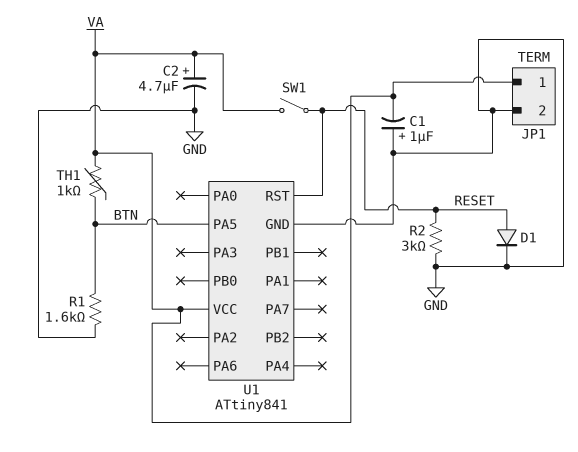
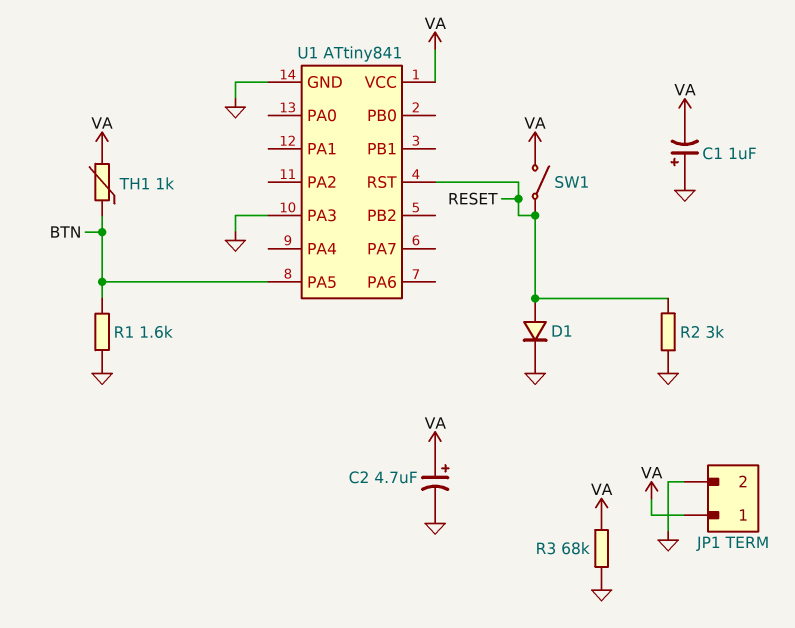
R3: none -> 68k (GND, VA)
U1 pin PA3: none -> GND

